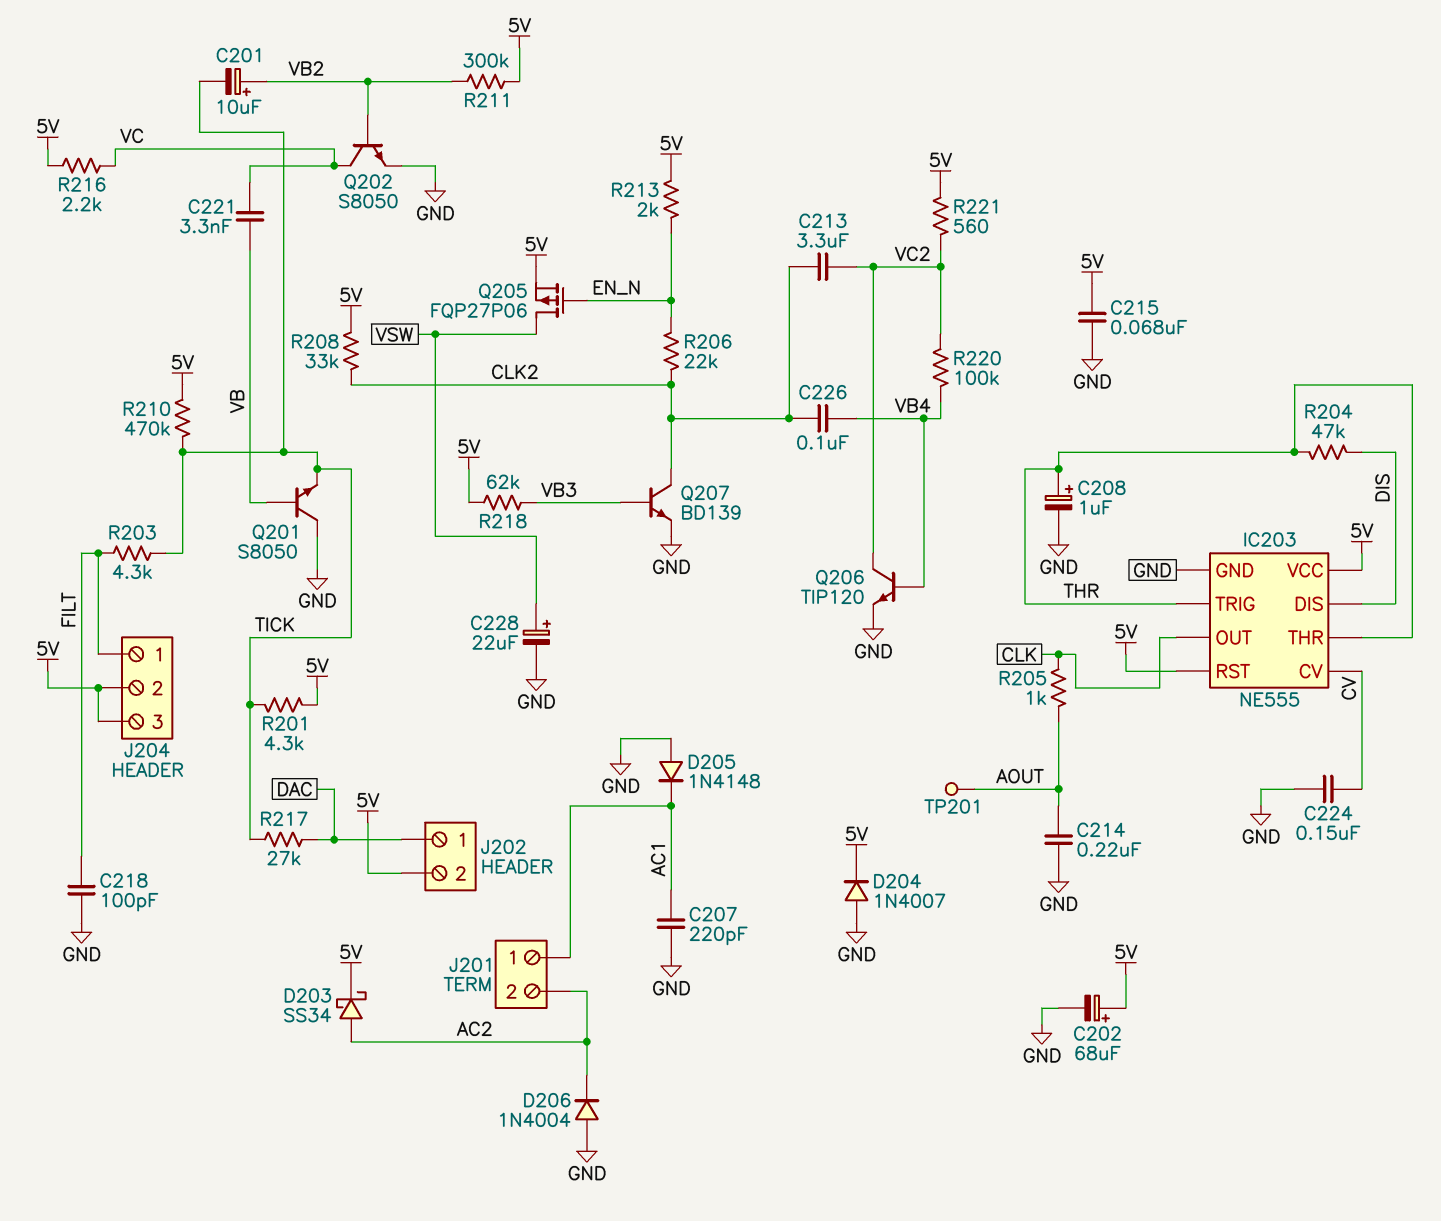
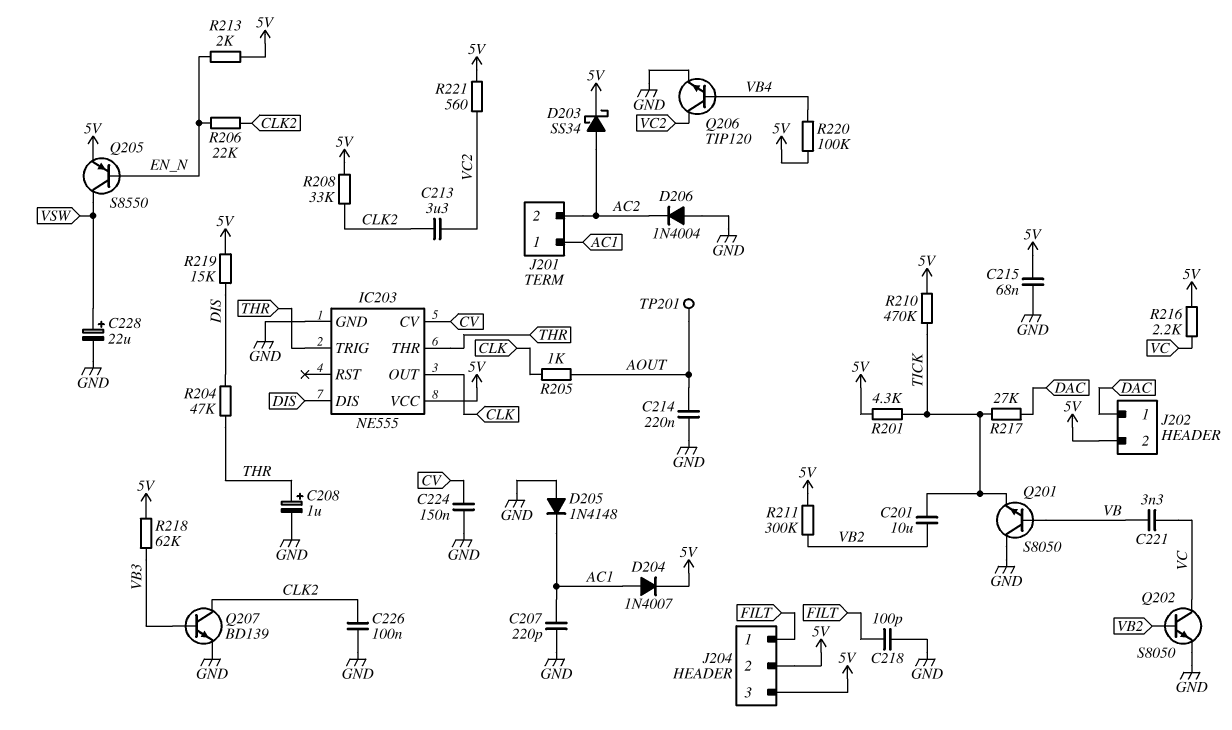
C201: 10uF (plus VB2, minus TICK) -> 10uF (TICK, VB2)
C202: 68uF (plus 5V, minus GND) -> none
C226: 100nF (CLK2, VB4) -> 100nF (CLK2, GND)
D204: diode 1N4007 (A GND, K 5V) -> diode 1N4007 (A AC1, K 5V)
IC203 pin RST: 5V -> none
Q205: PMOS FQP27P06 (G EN_N, D VSW, S 5V) -> PNP S8550 (B EN_N, C VSW, E 5V)
R203: 4.3k (FILT, TICK) -> none
R219: none -> 15k (5V, DIS)
R220: 100k (VB4, VC2) -> 100k (5V, VB4)

